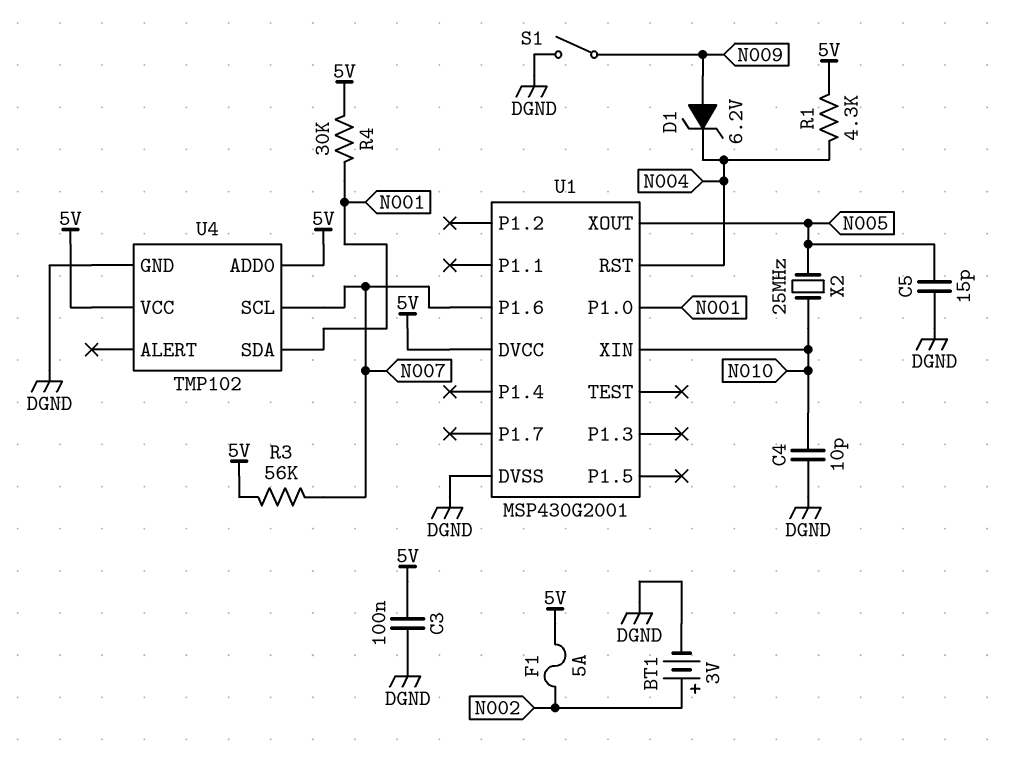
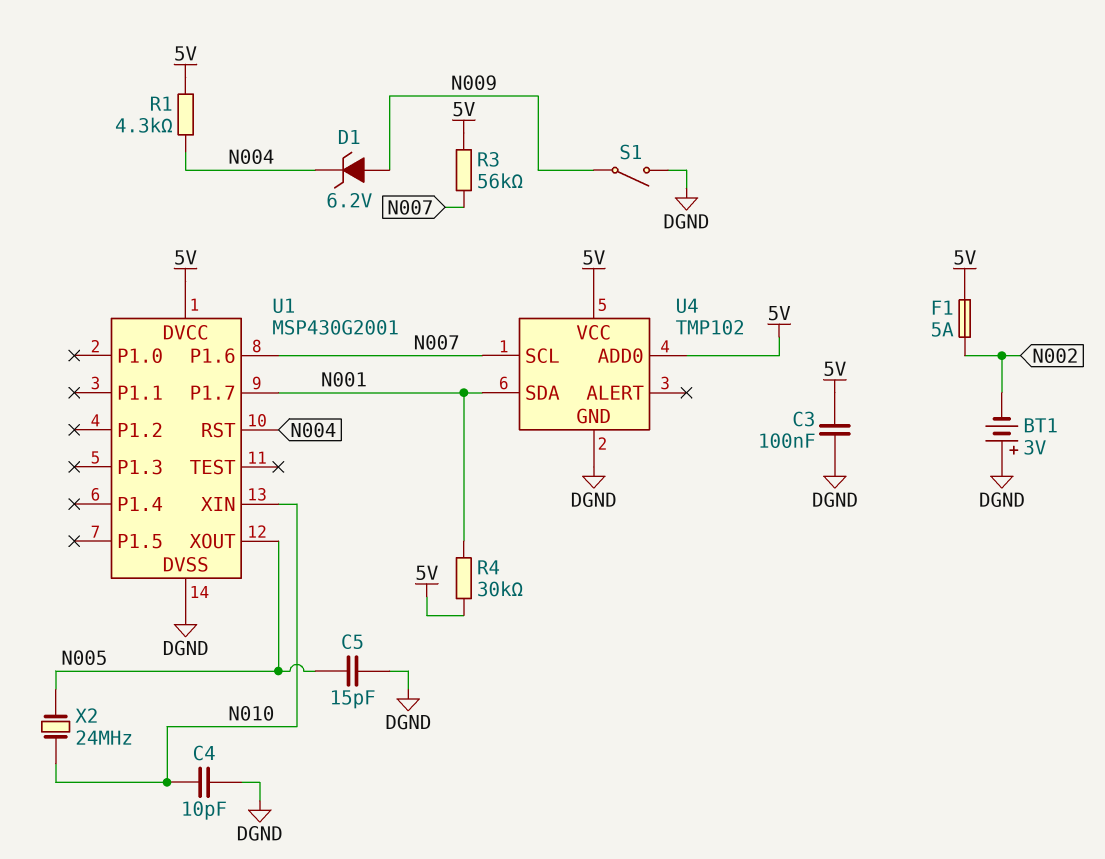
BT1: 3V (plus N002, minus DGND) -> 3V (plus DGND, minus N002)
U1 pin P1.0: N001 -> none
U1 pin P1.7: none -> N001
X2: 25MHz (N005, N010) -> 24MHz (N005, N010)

